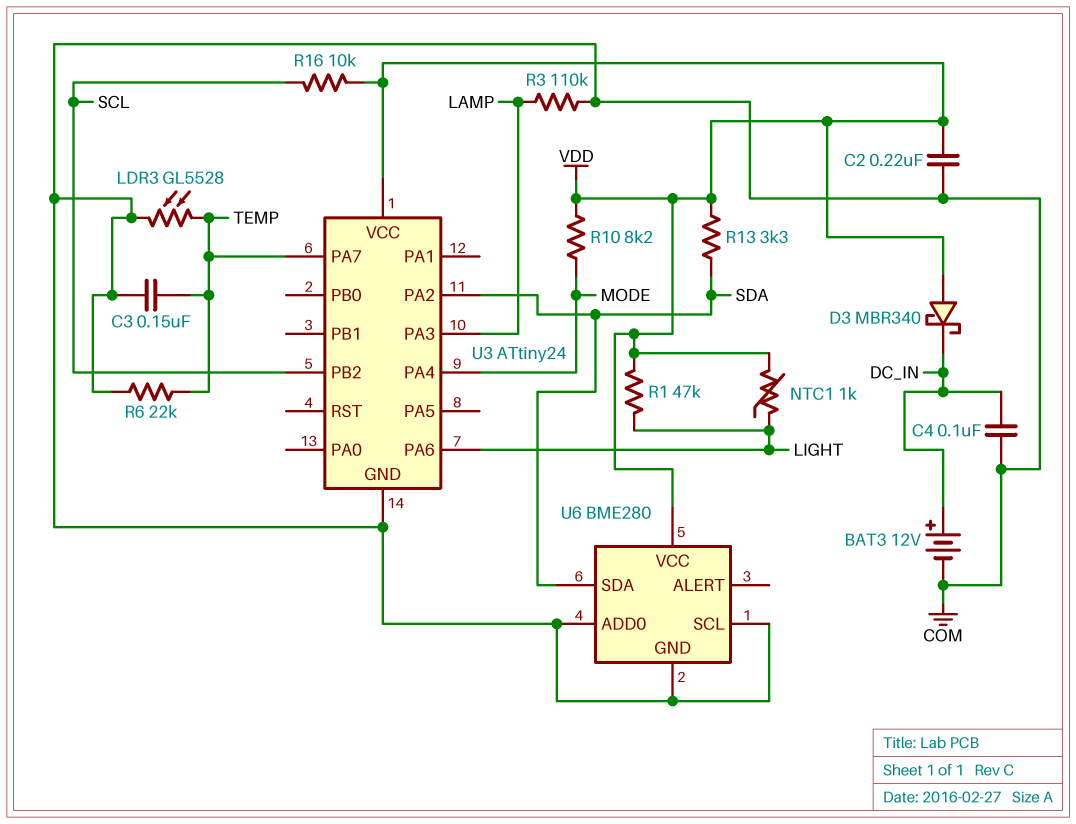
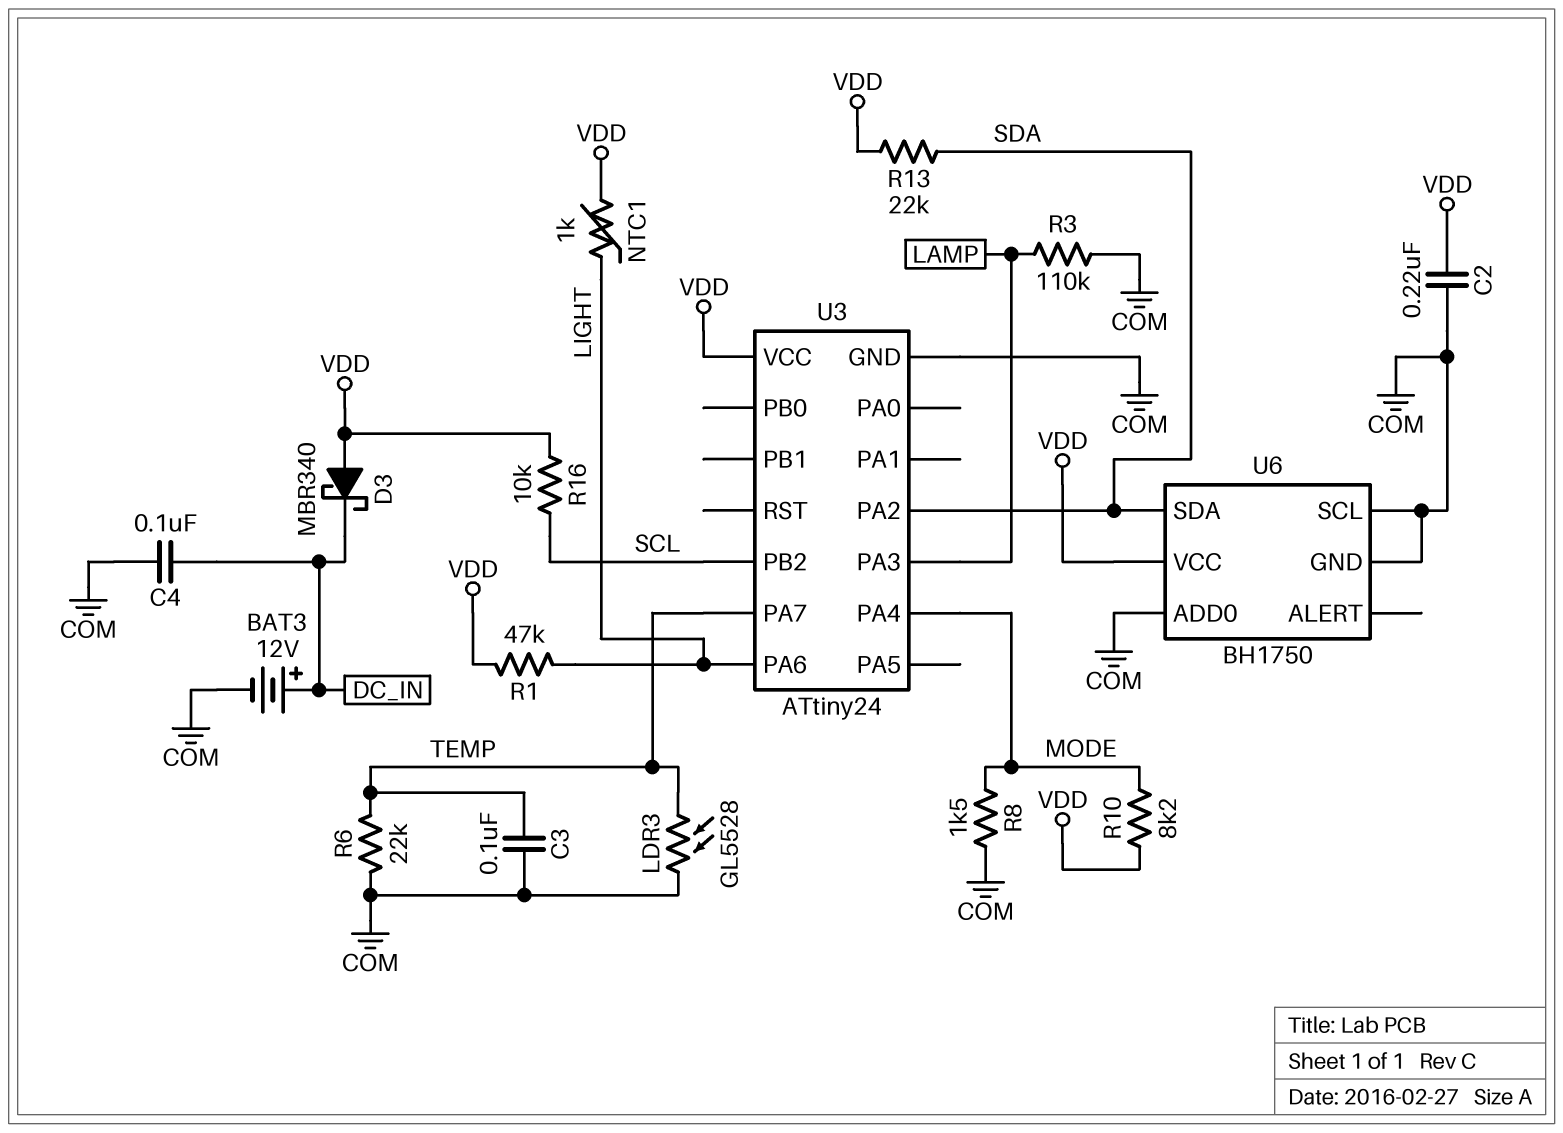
C3: 150nF (COM, TEMP) -> 100nF (COM, TEMP)
R8: none -> 1.5k (COM, MODE)
R13: 3.3k (SDA, VDD) -> 22k (SDA, VDD)
U6: BME280 -> BH1750

